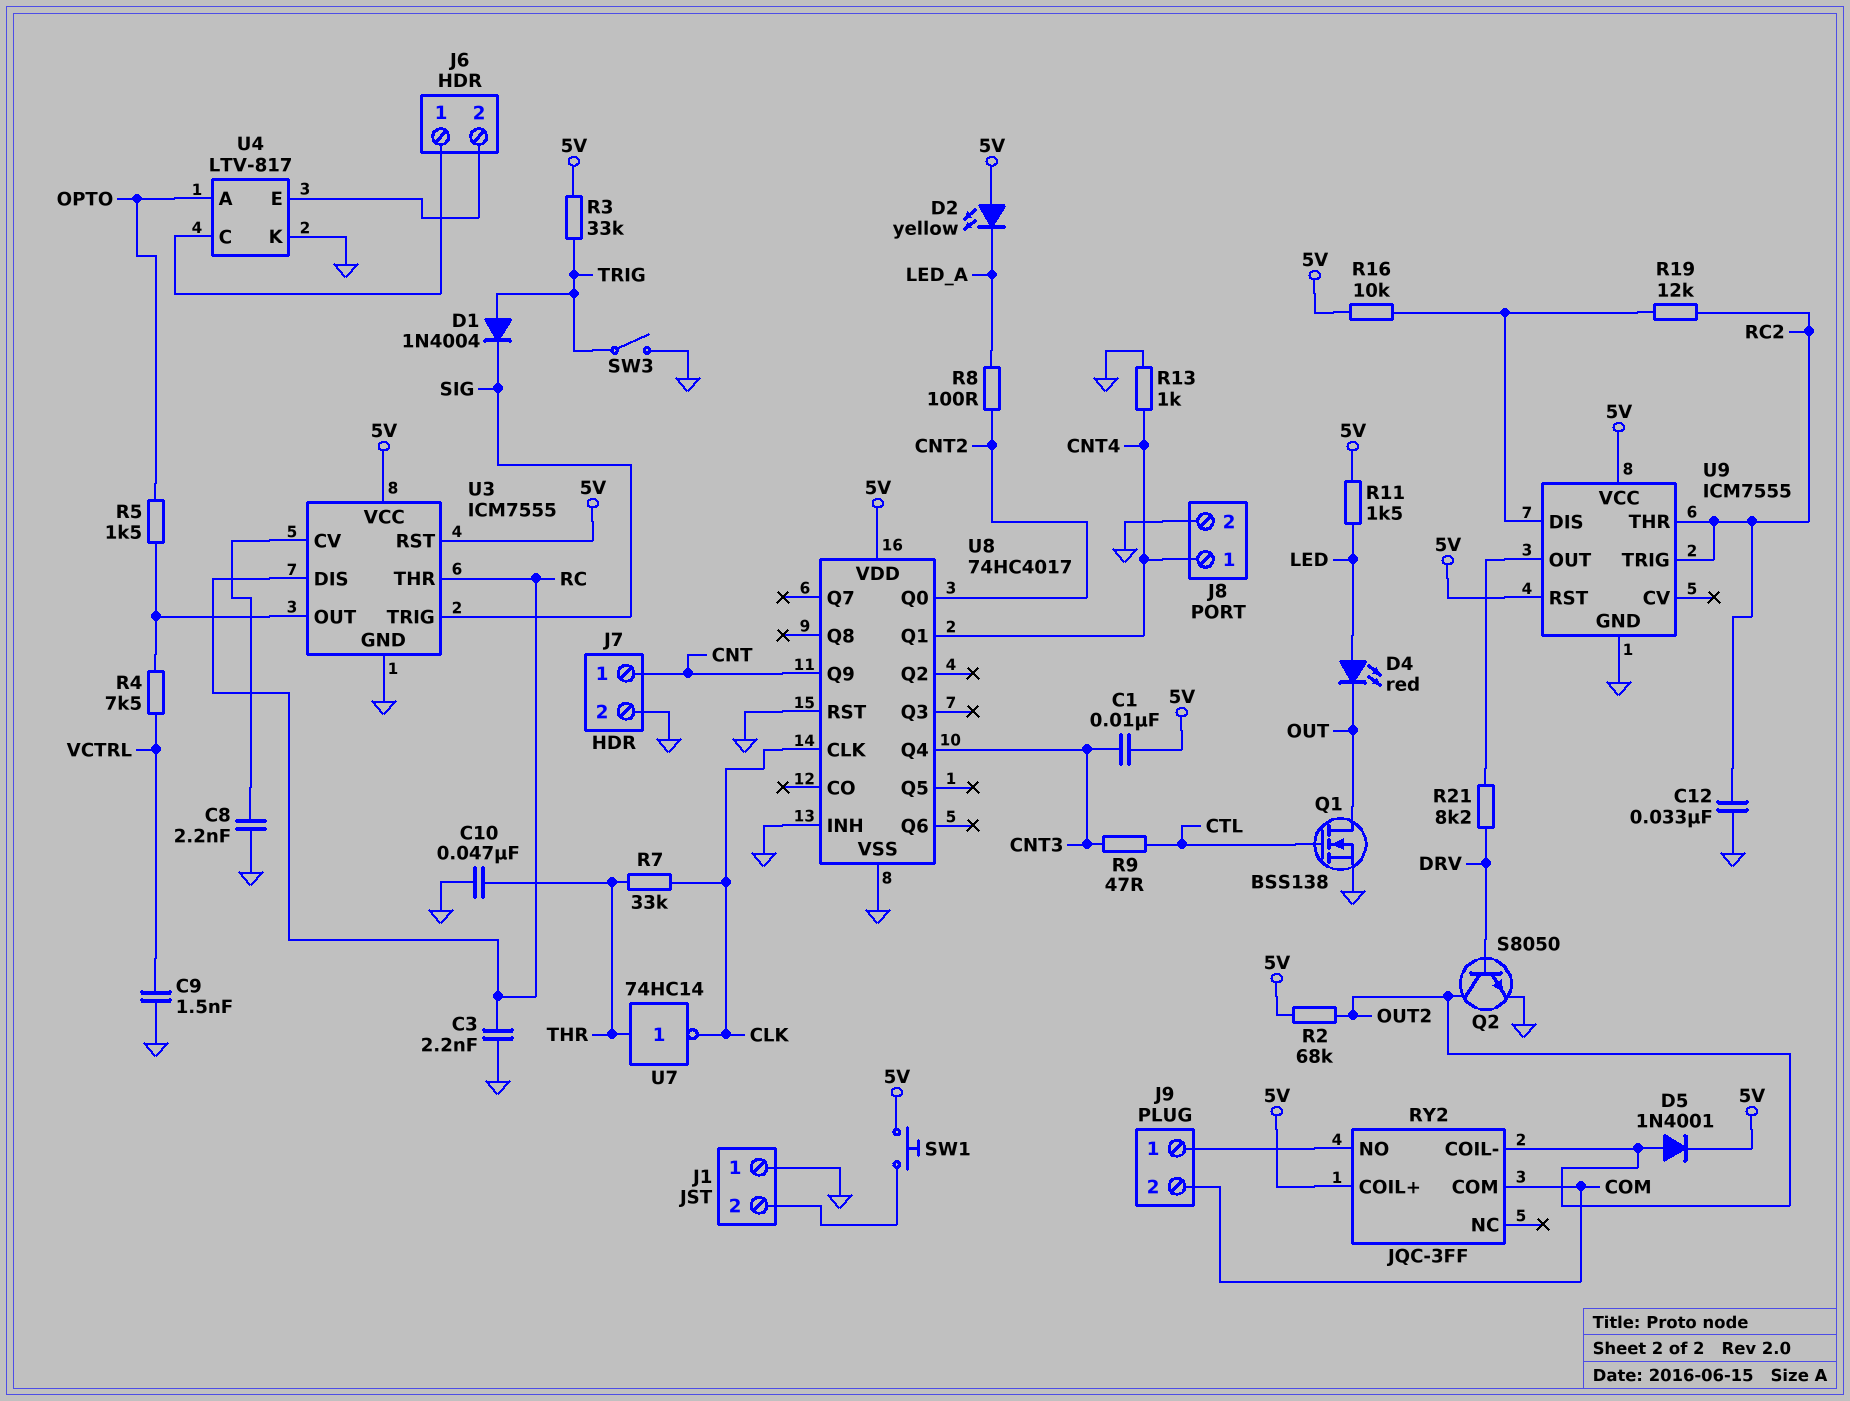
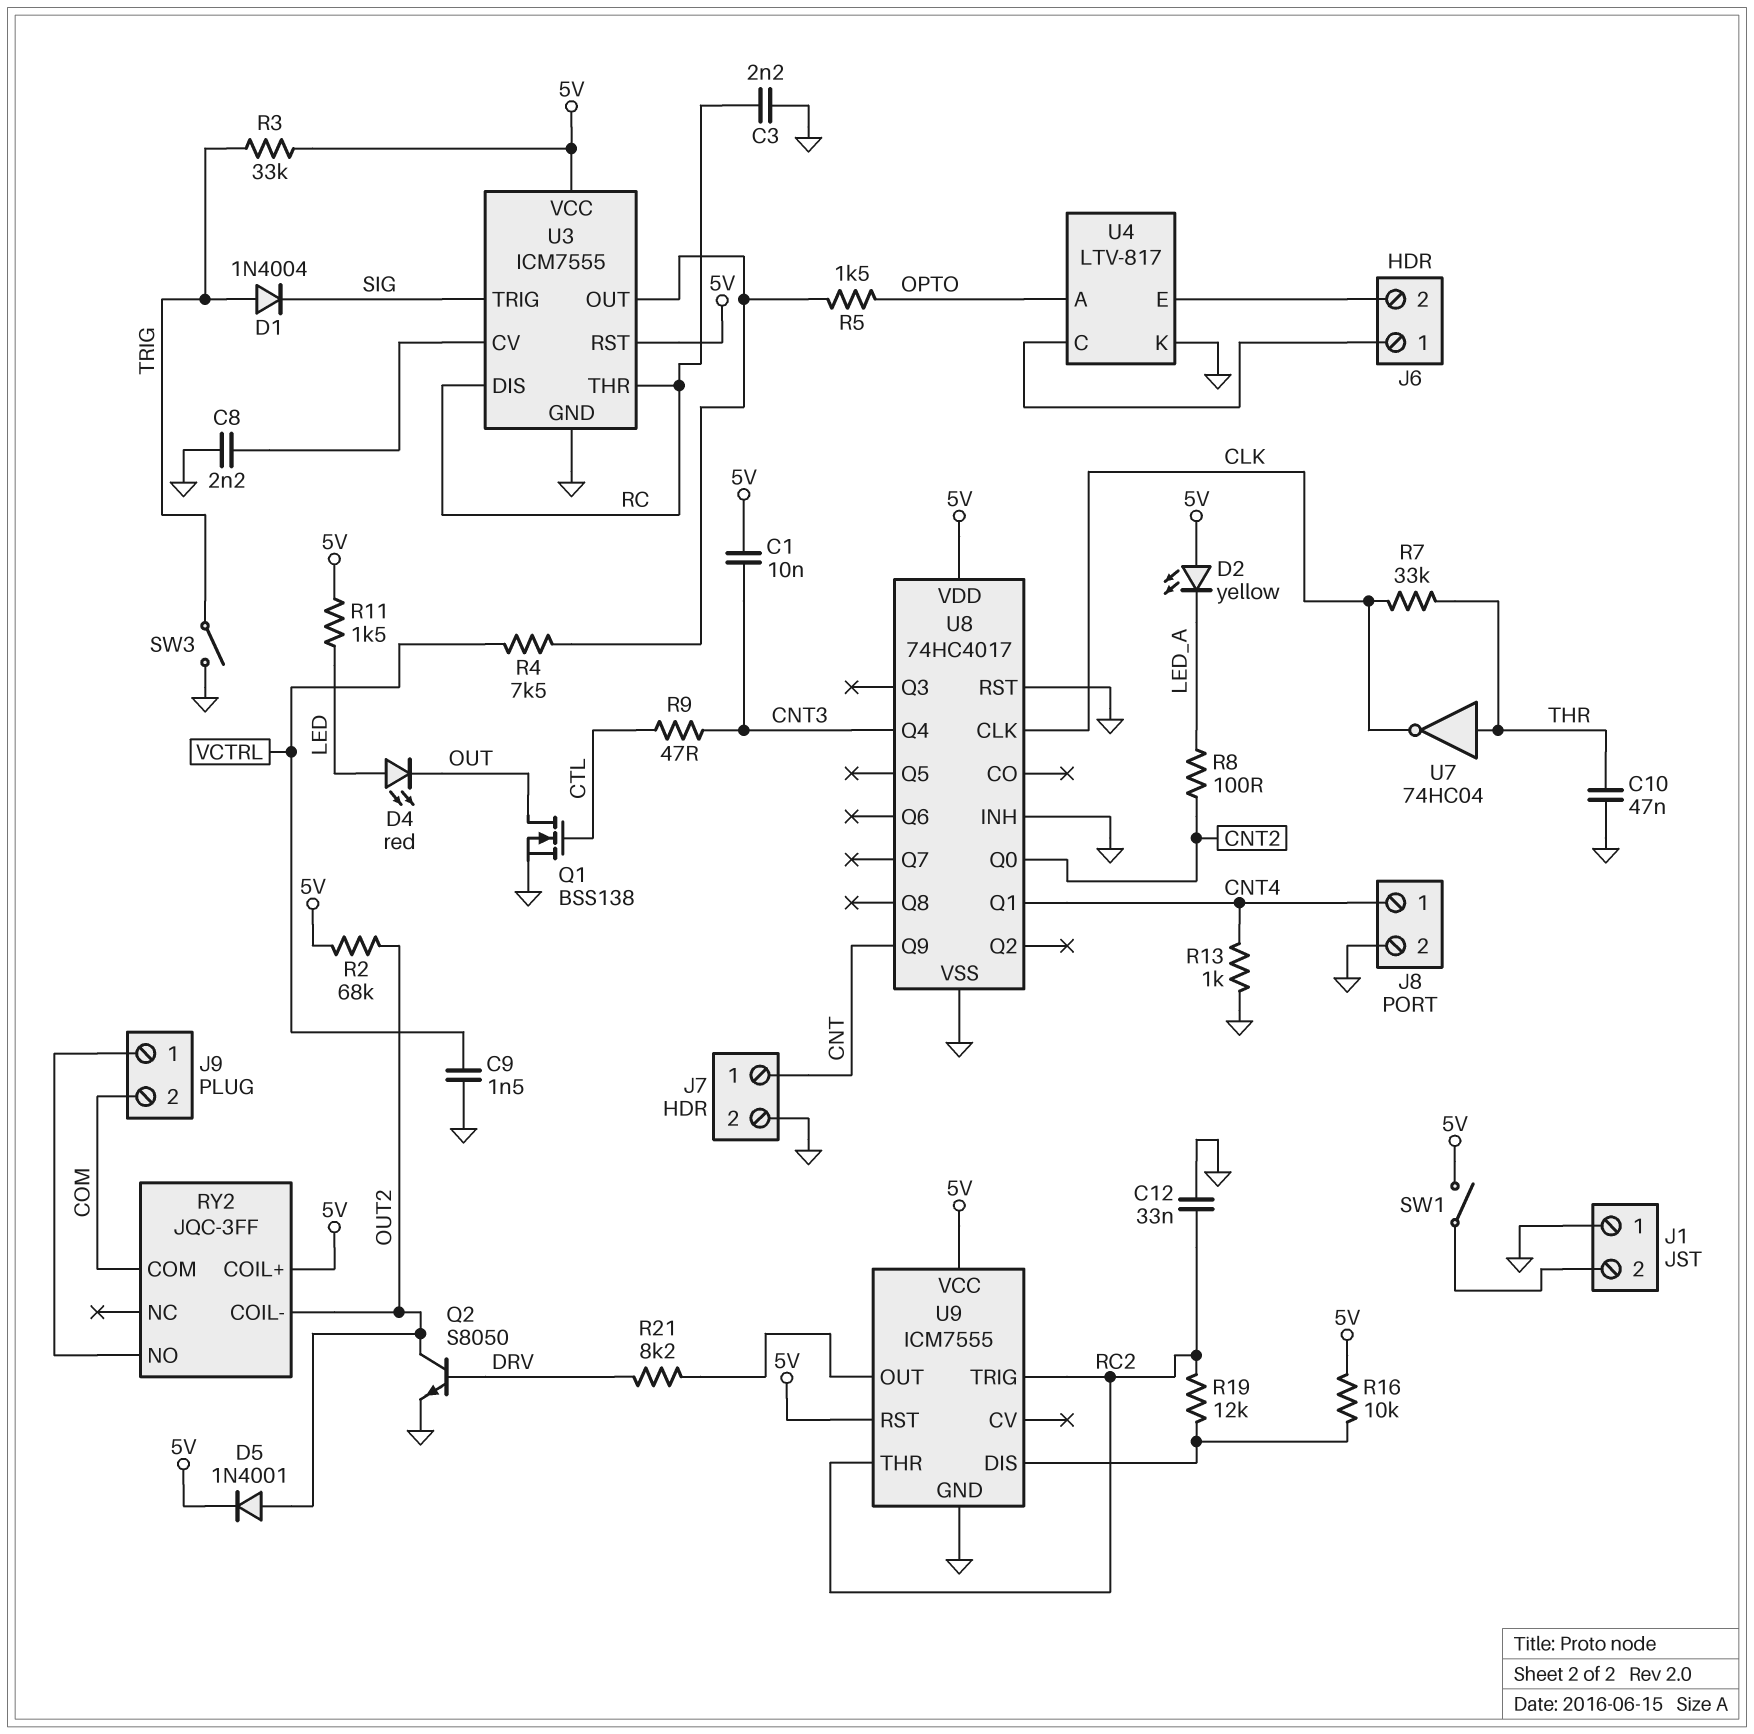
SW1: button (5V, J1/2) -> switch (5V, J1/2)
U7: NOT 74HC14 (in THR, out CLK) -> NOT 74HC04 (in THR, out CLK)

